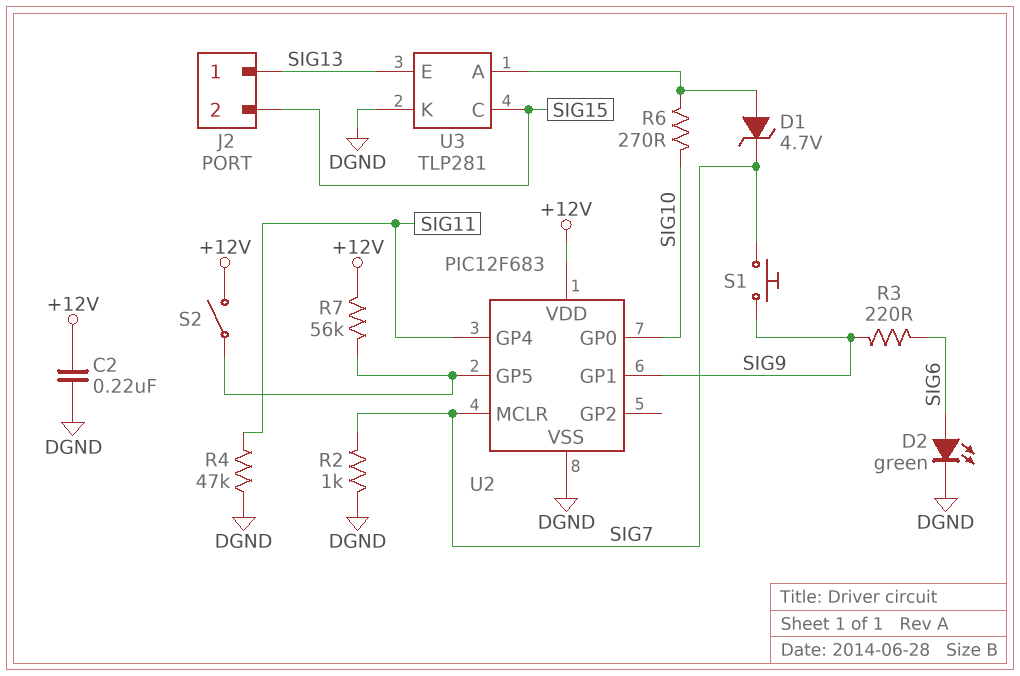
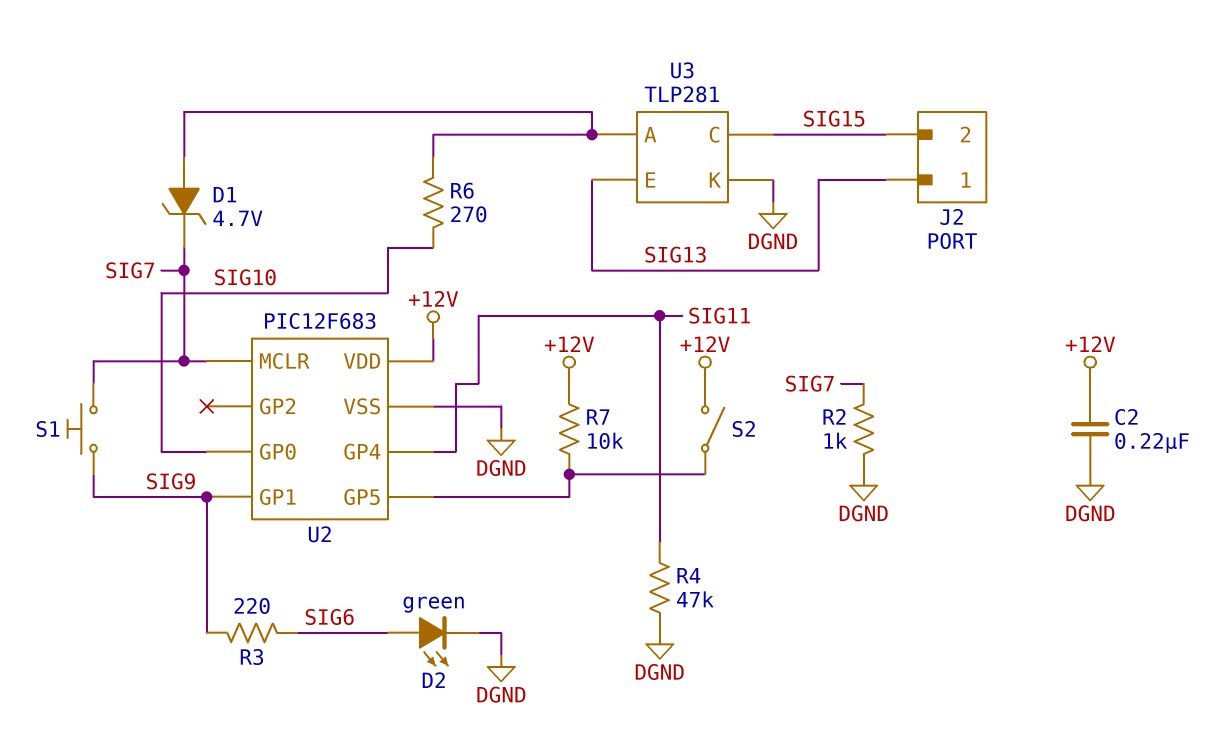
R7: 56k (+12V, U2/GP5) -> 10k (+12V, U2/GP5)

